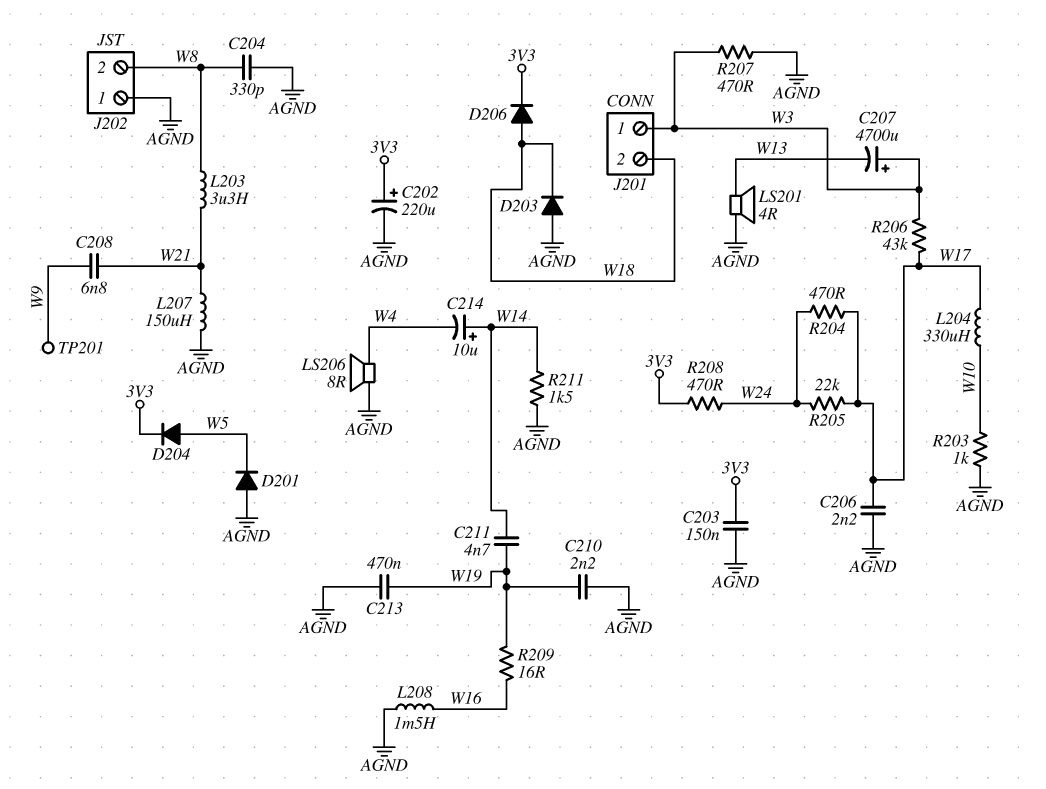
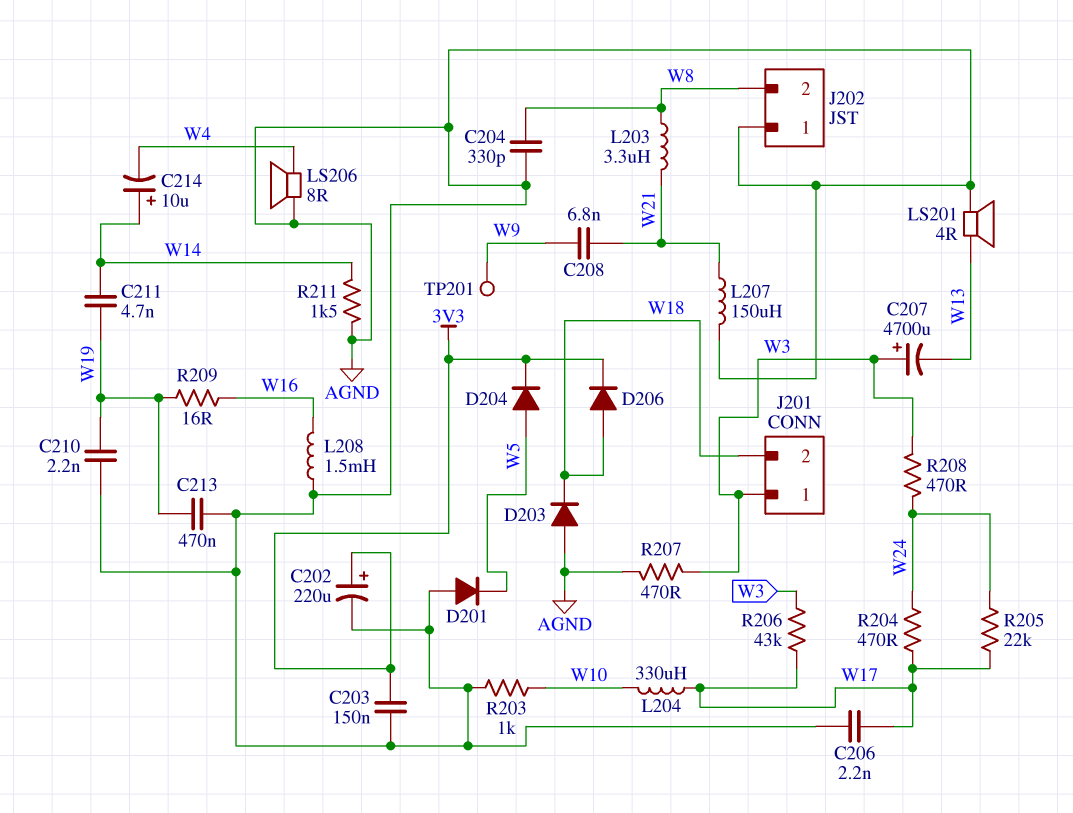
R208: 470 (3V3, W24) -> 470 (W3, W24)

